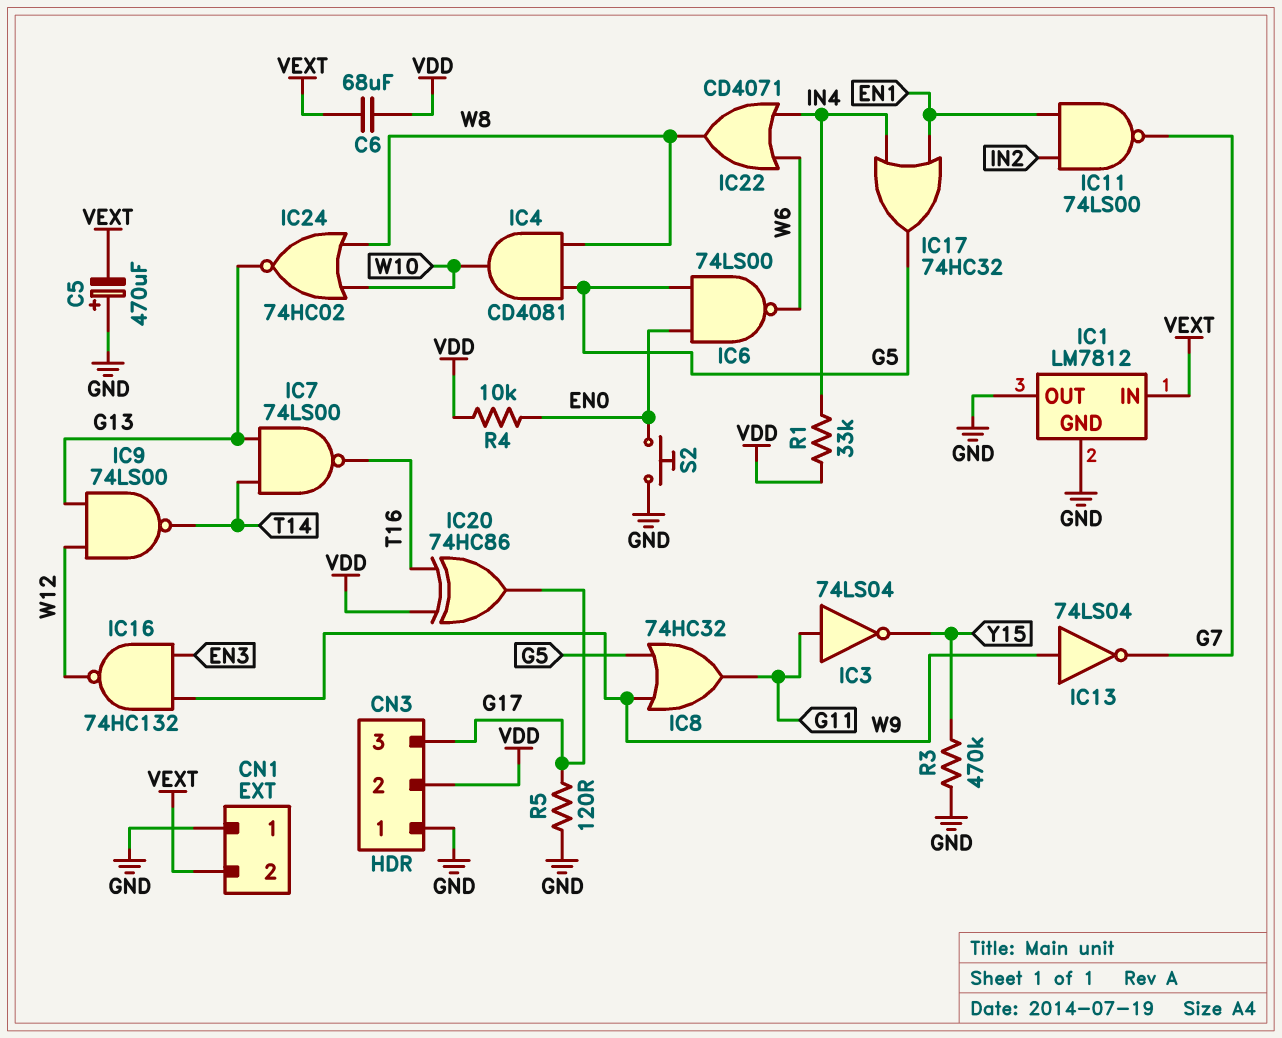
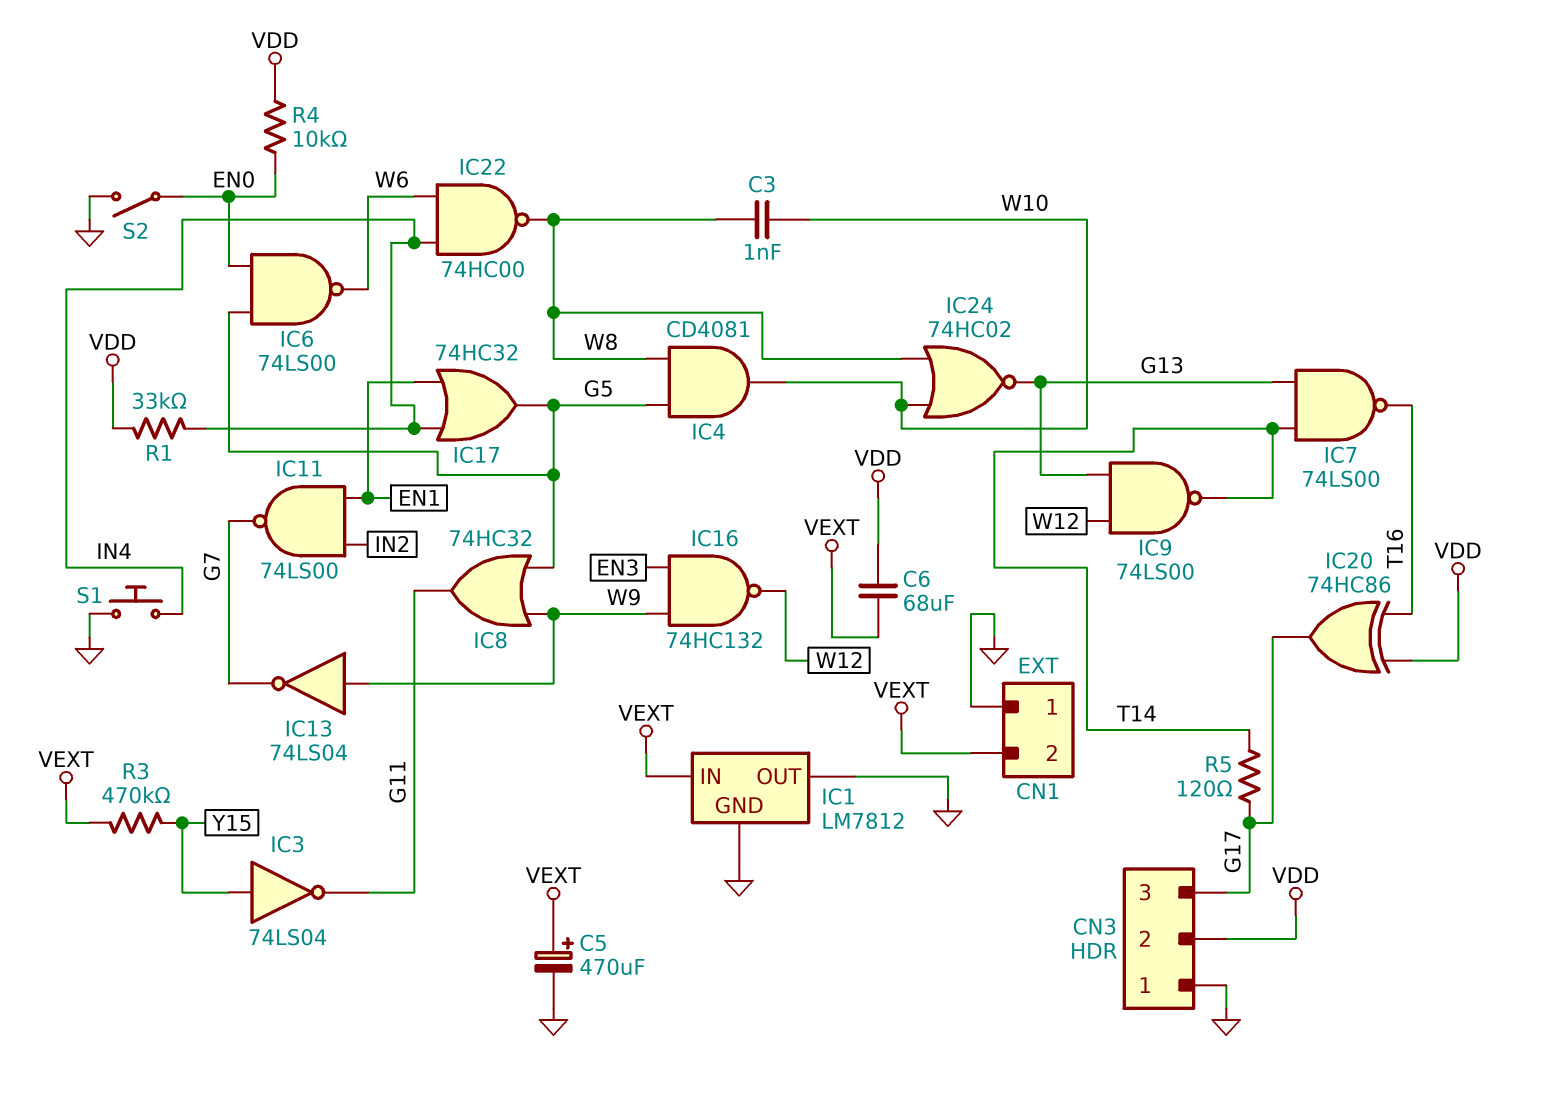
C3: none -> 1nF (W8, W10)
C5: 470uF (plus GND, minus VEXT) -> 470uF (plus VEXT, minus GND)
IC3: NOT 74LS04 (in G11, out Y15) -> NOT 74LS04 (in Y15, out G11)
IC22: OR CD4071 (in IN4, in W6, out W8) -> NAND 74HC00 (in IN4, in W6, out W8)
R3: 470k (GND, Y15) -> 470k (VEXT, Y15)
R5: 120 (G17, GND) -> 120 (G17, T14)
S1: none -> button (GND, IN4)
S2: button (EN0, GND) -> switch (EN0, GND)

